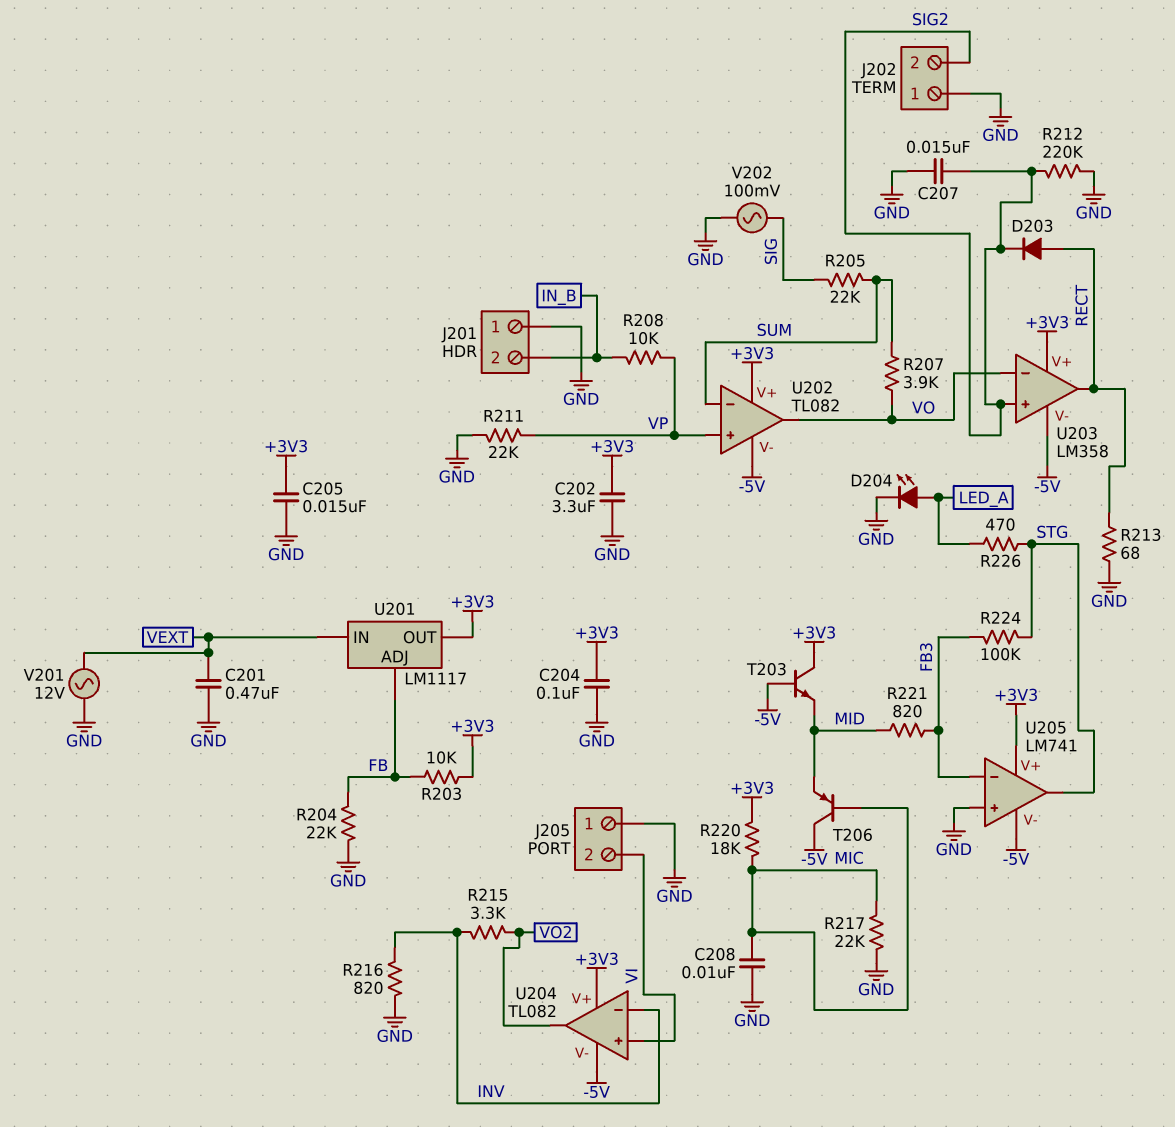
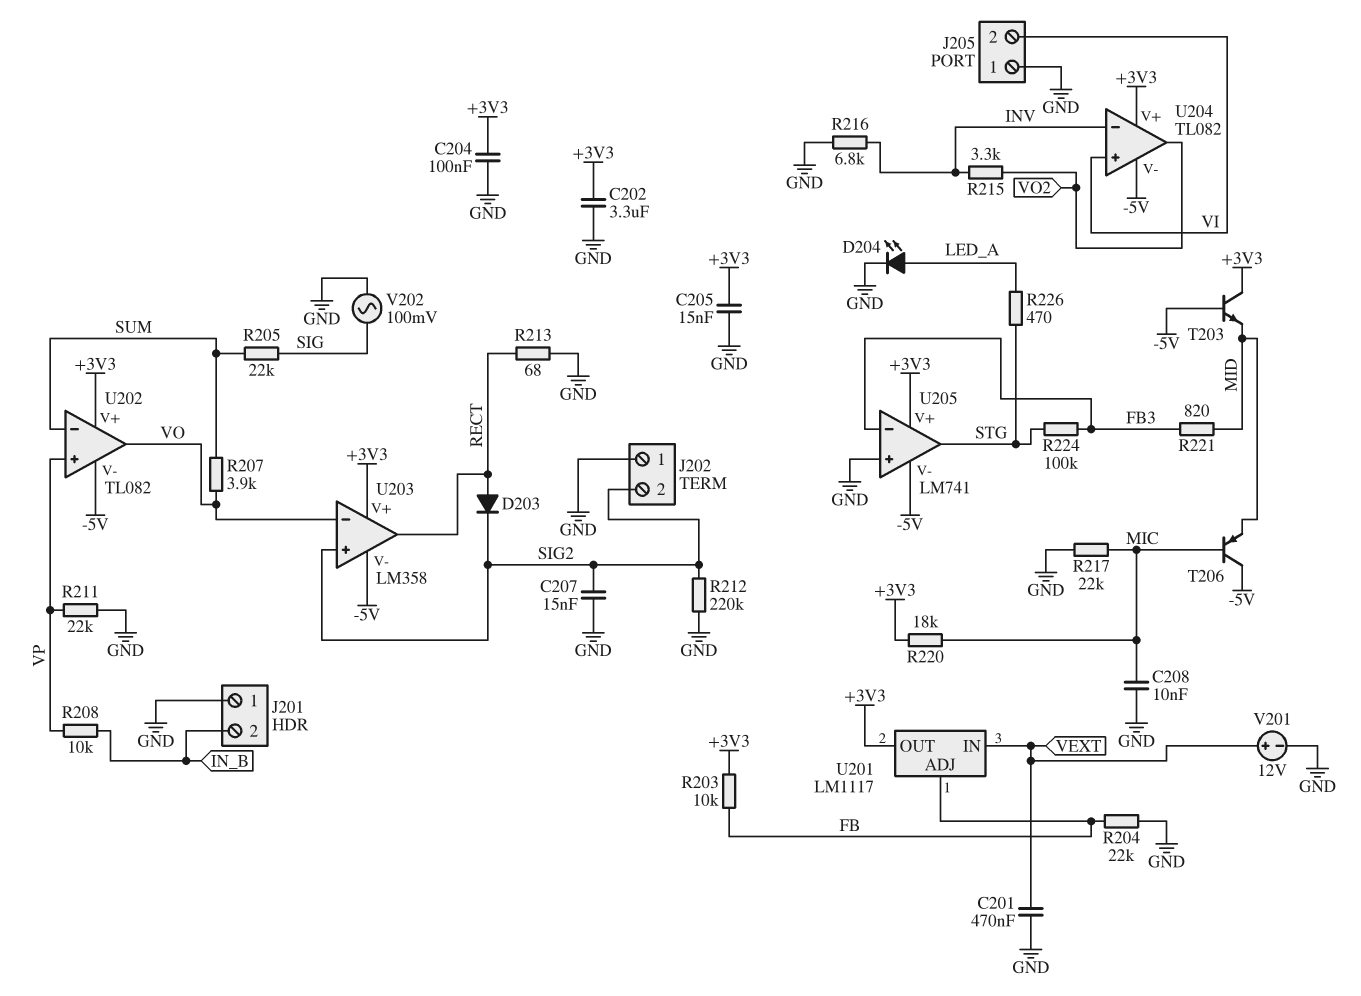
R216: 820 (GND, INV) -> 6.8k (GND, INV)
V201: AC 12V (GND, VEXT) -> 12V (plus VEXT, minus GND)

